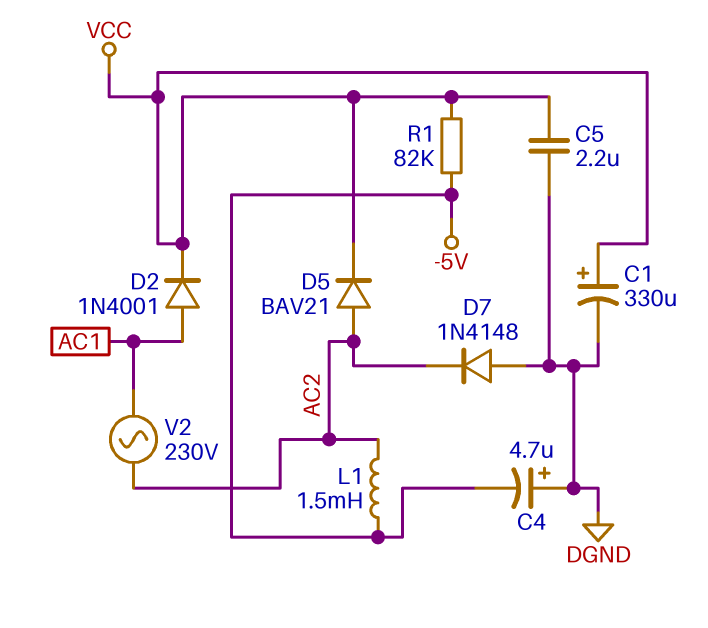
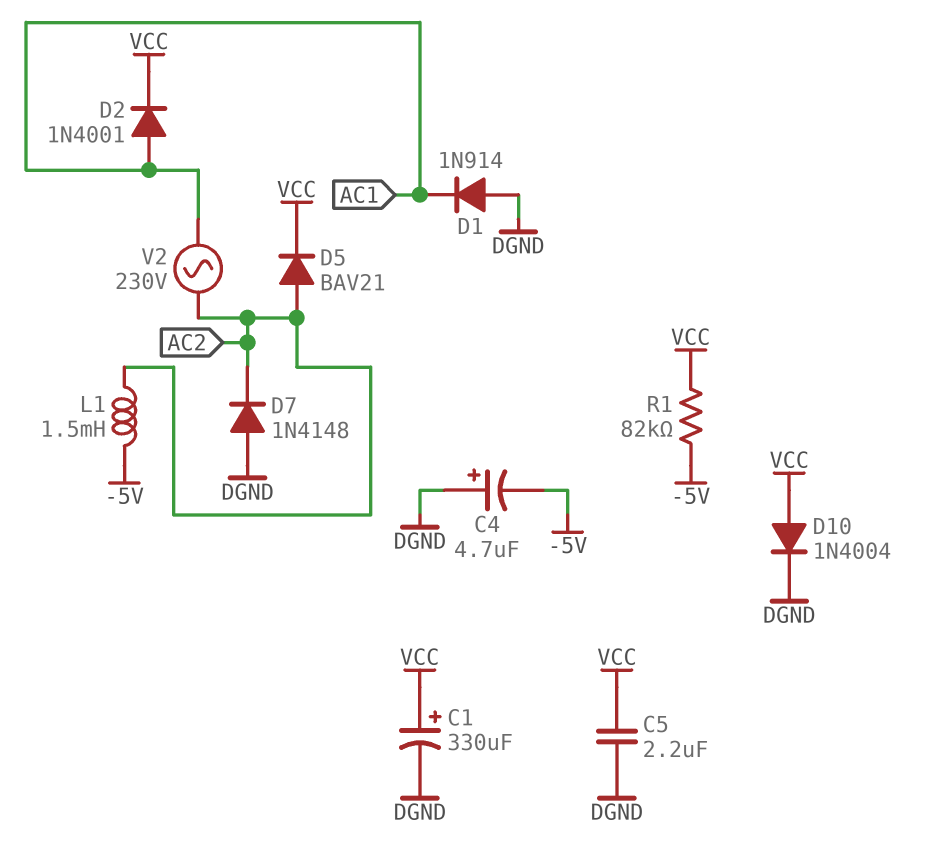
D1: none -> diode 1N914 (A DGND, K AC1)
D10: none -> diode 1N4004 (A VCC, K DGND)

